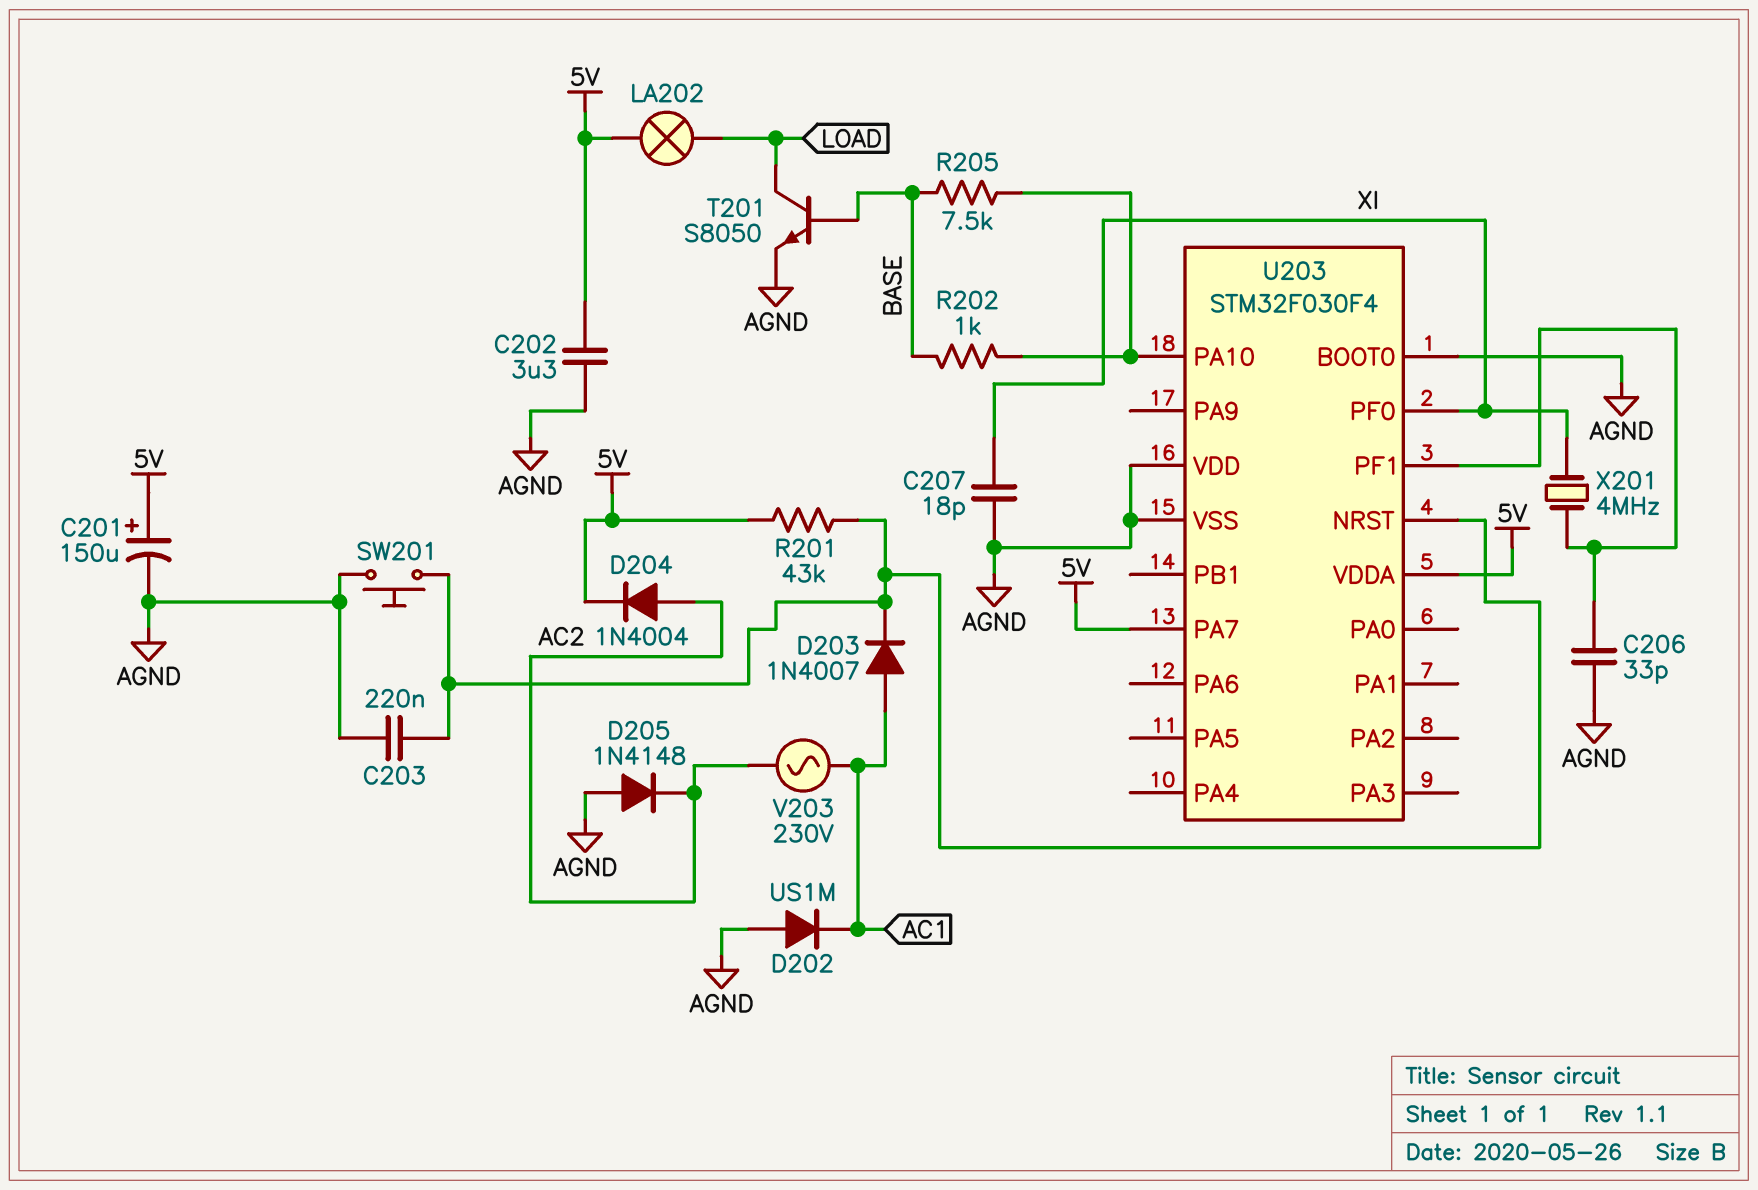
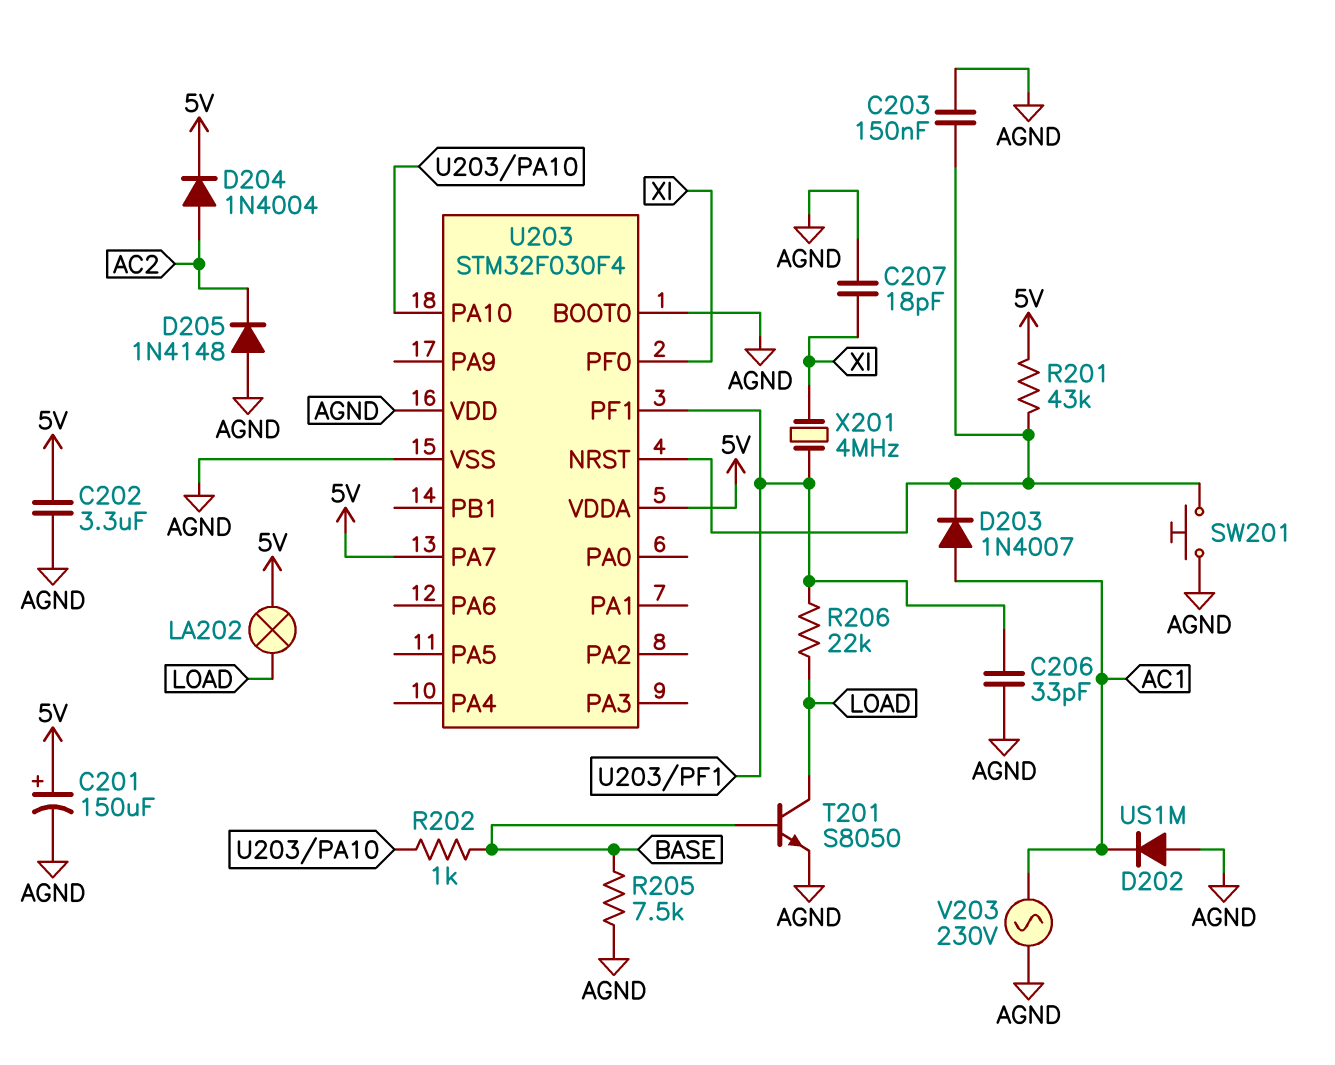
C203: 220nF (AGND, U203/NRST) -> 150nF (AGND, U203/NRST)
R205: 7.5k (BASE, U203/PA10) -> 7.5k (AGND, BASE)
R206: none -> 22k (LOAD, U203/PF1)
V203: AC 230V (AC1, AC2) -> AC 230V (AC1, AGND)

